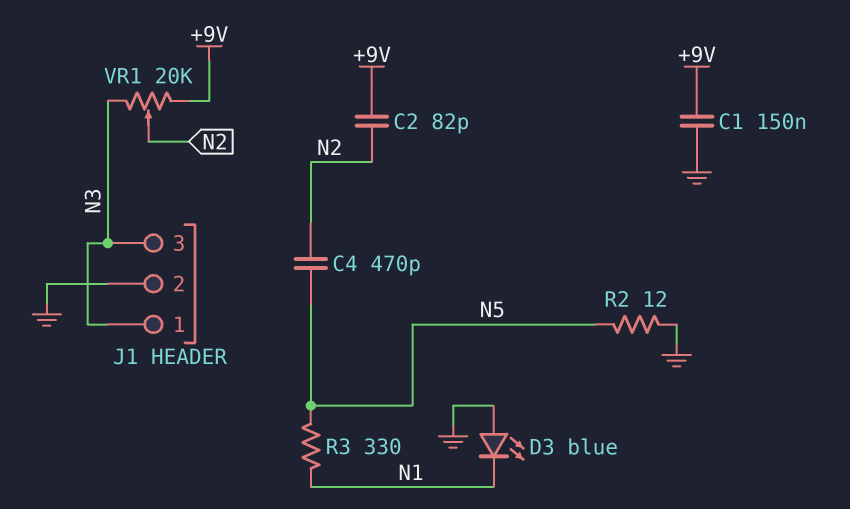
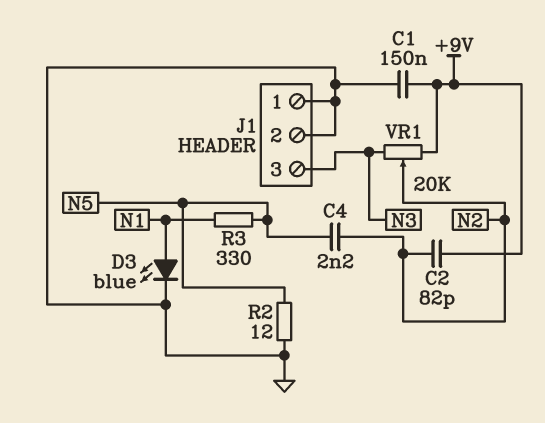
C4: 470pF (N2, N5) -> 2.2nF (N2, N5)
D3: LED blue (A GND, K N1) -> LED blue (A N1, K GND)
J1 pin 1: N3 -> GND

